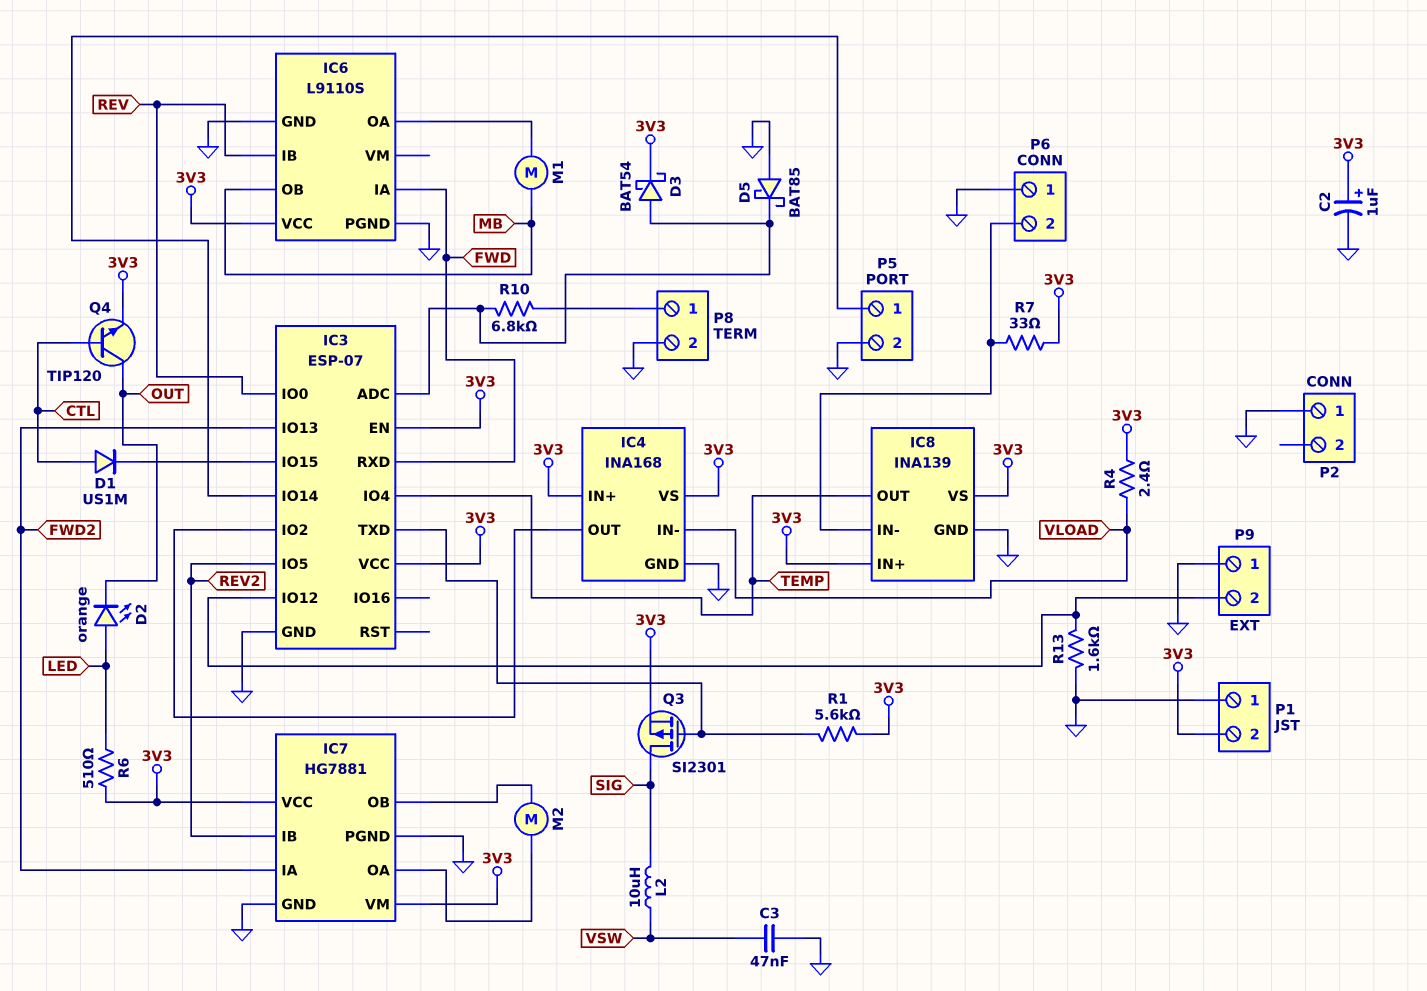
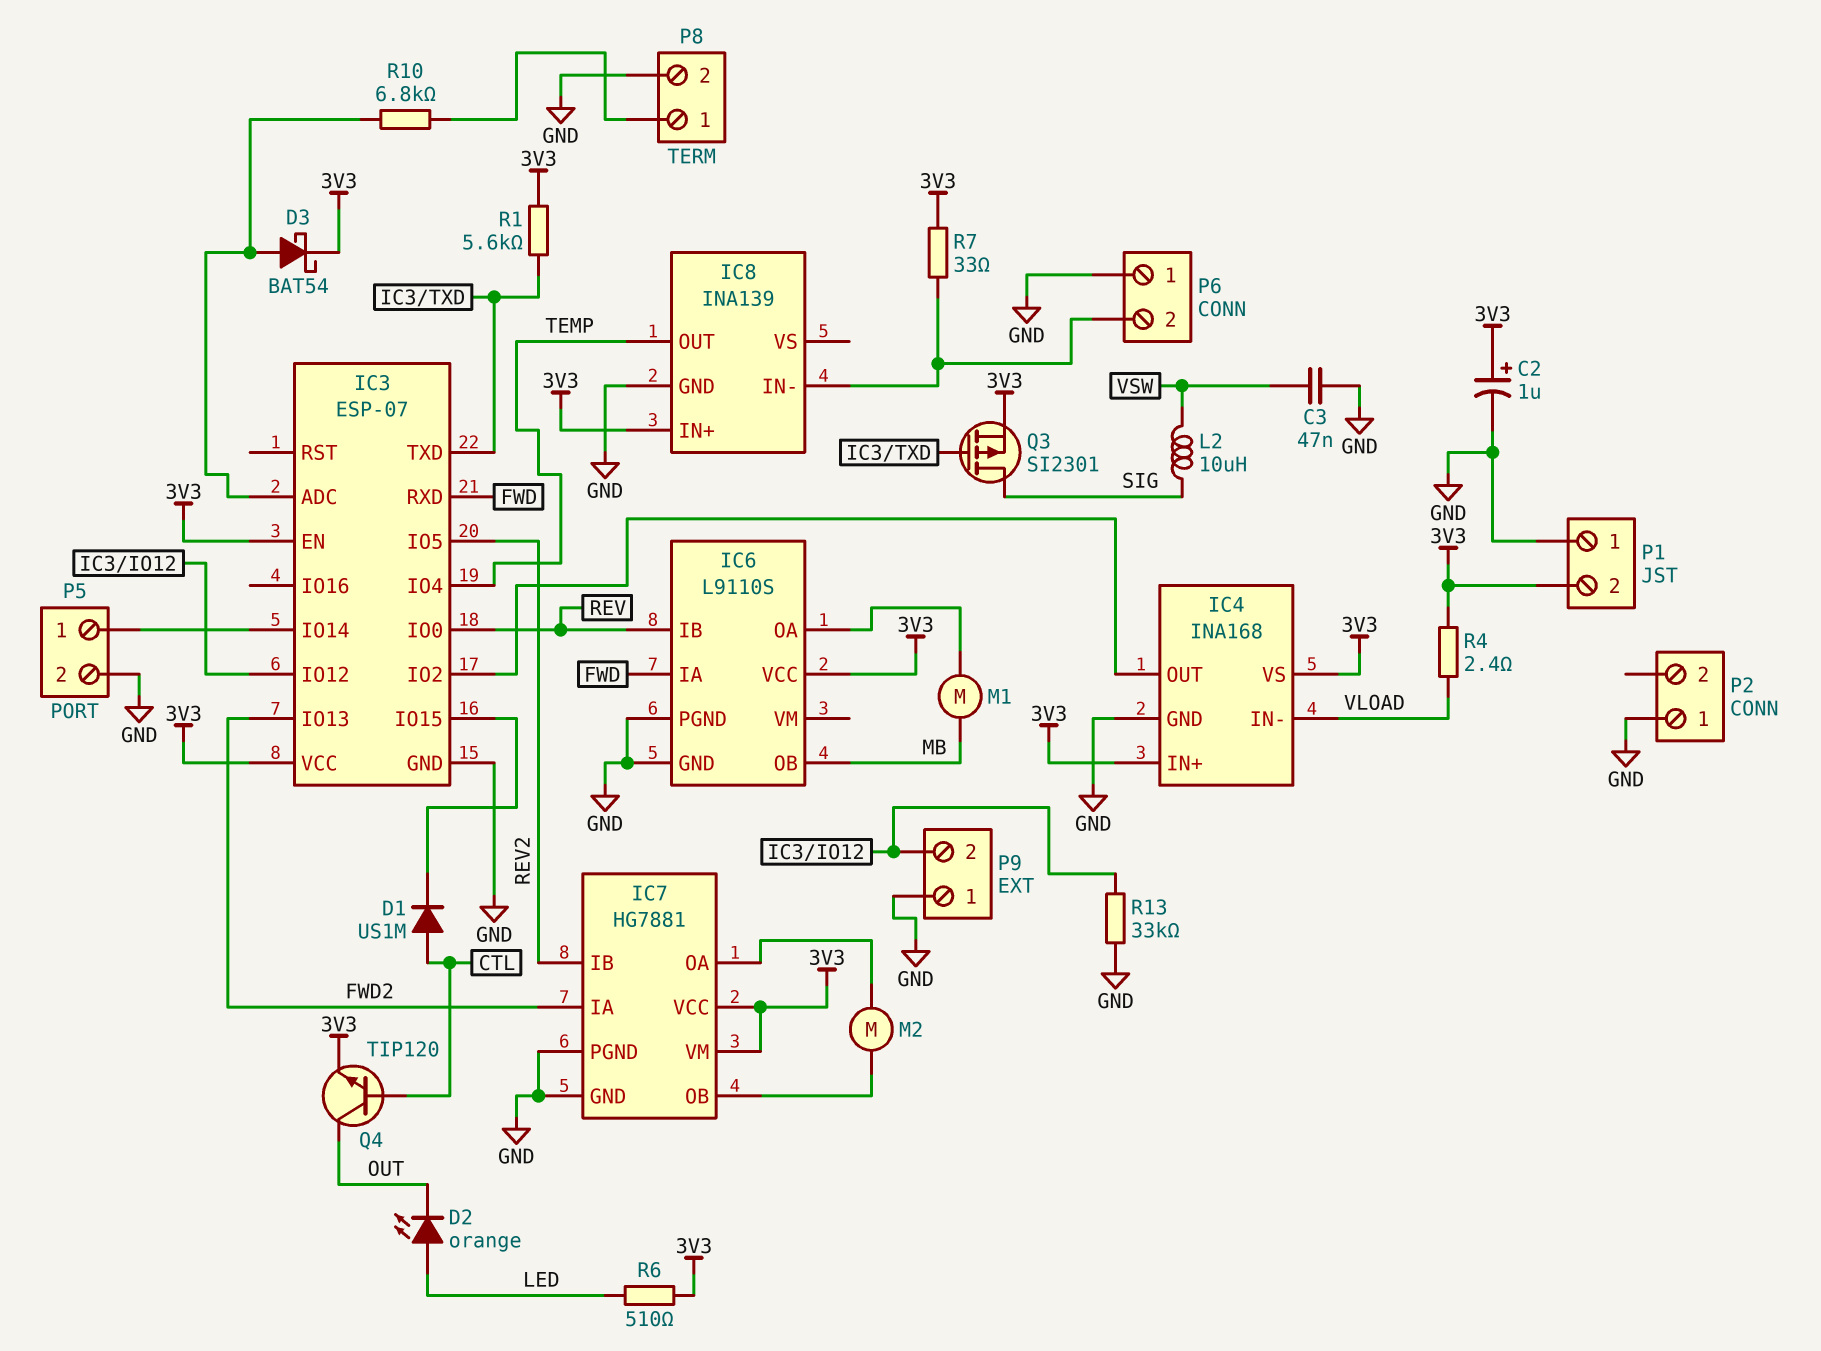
D5: schottky BAT85 (A GND, K IC3/ADC) -> none
IC8 pin VS: 3V3 -> none
R13: 1.6k (GND, IC3/IO12) -> 33k (GND, IC3/IO12)

